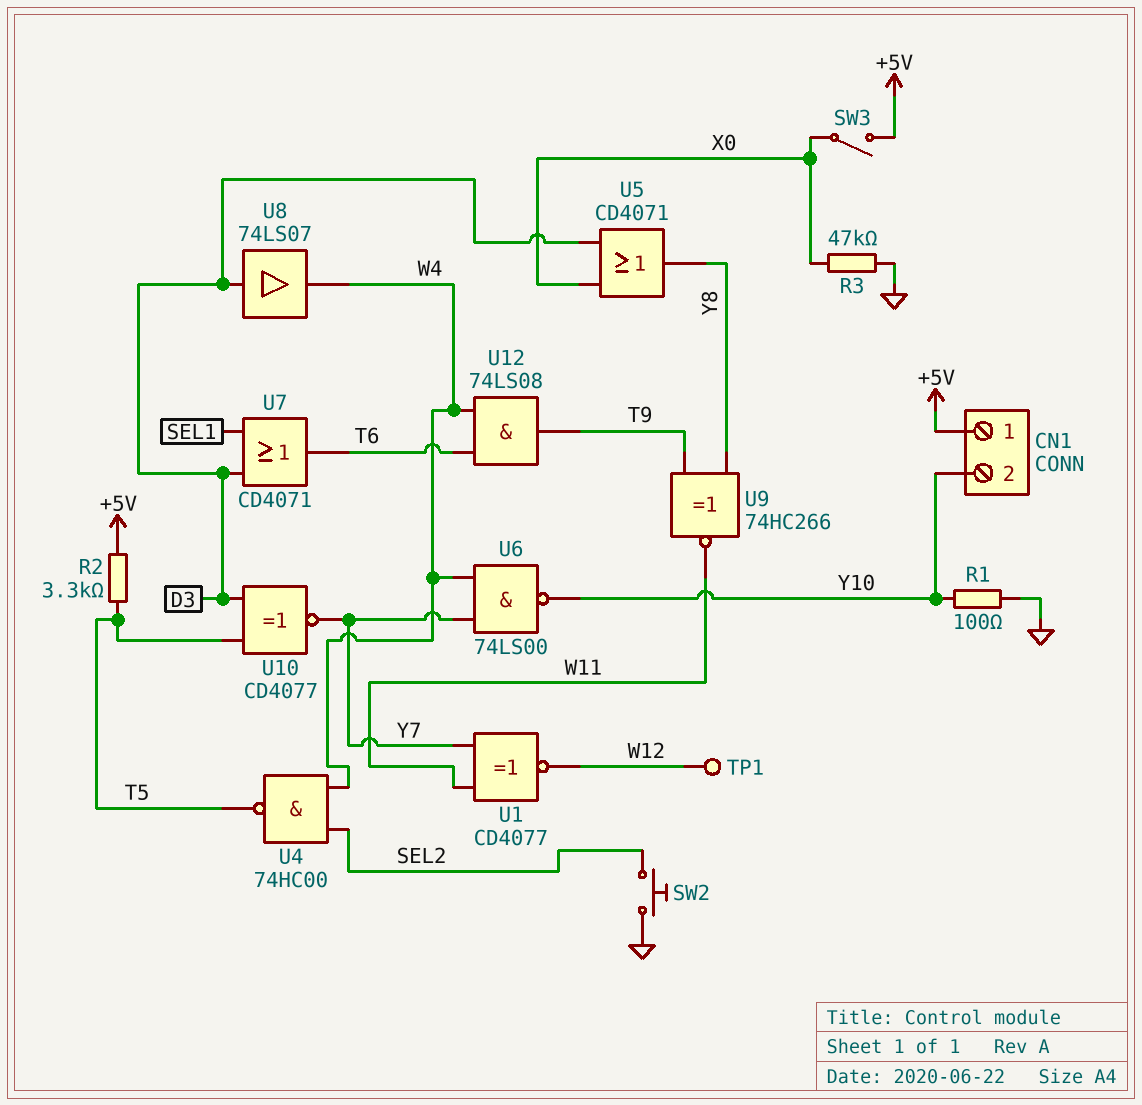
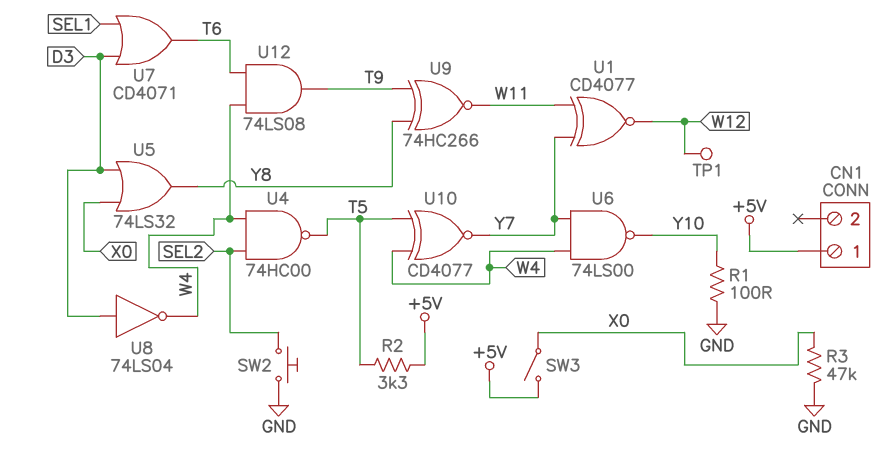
CN1 pin 2: Y10 -> none
U5: OR CD4071 (in D3, in X0, out Y8) -> OR 74LS32 (in D3, in X0, out Y8)
U8: buffer 74LS07 (in D3, out W4) -> NOT 74LS04 (in D3, out W4)
U10: XNOR CD4077 (in D3, in T5, out Y7) -> XNOR CD4077 (in T5, in W4, out Y7)

